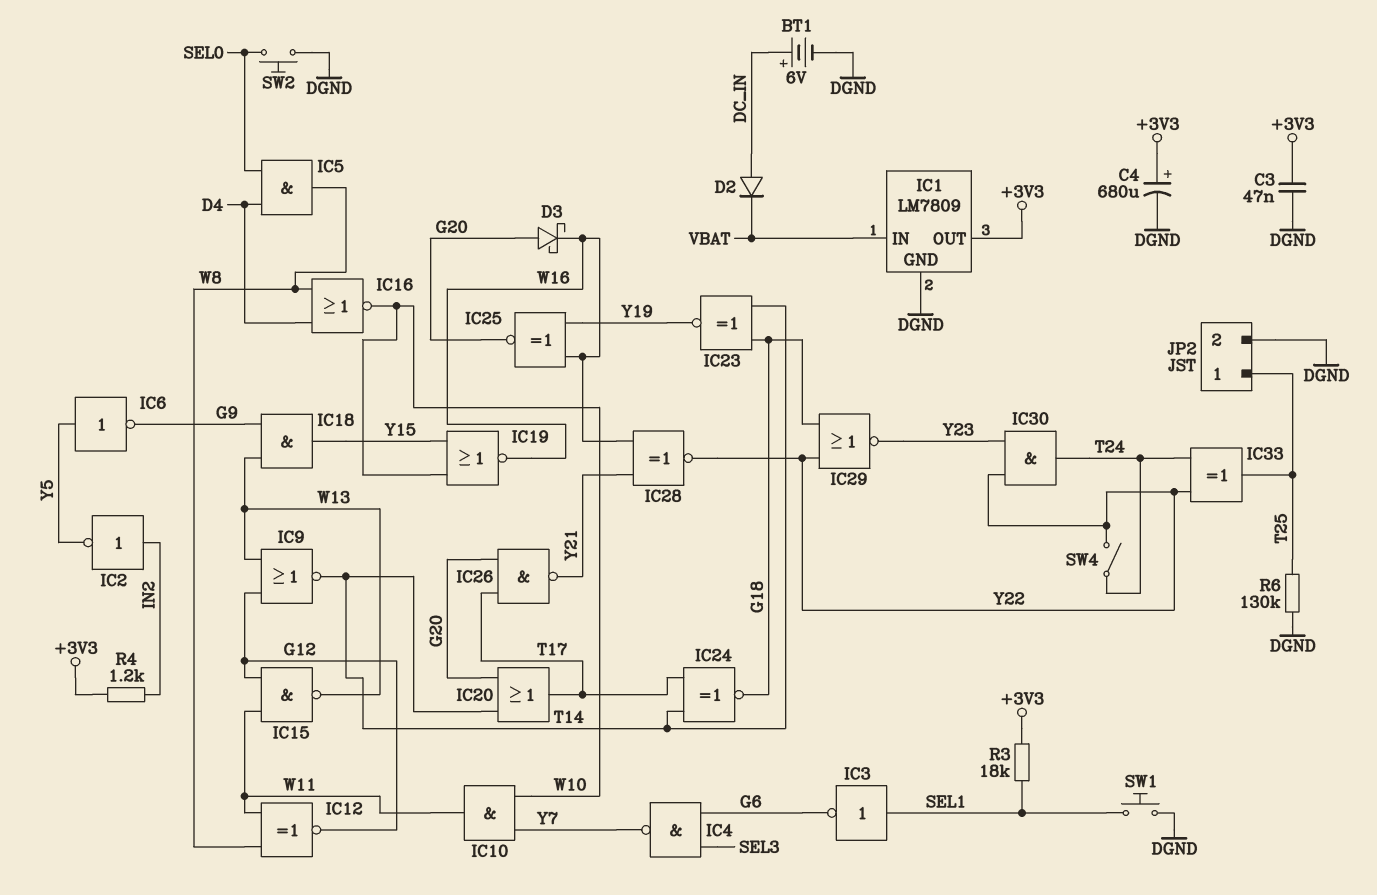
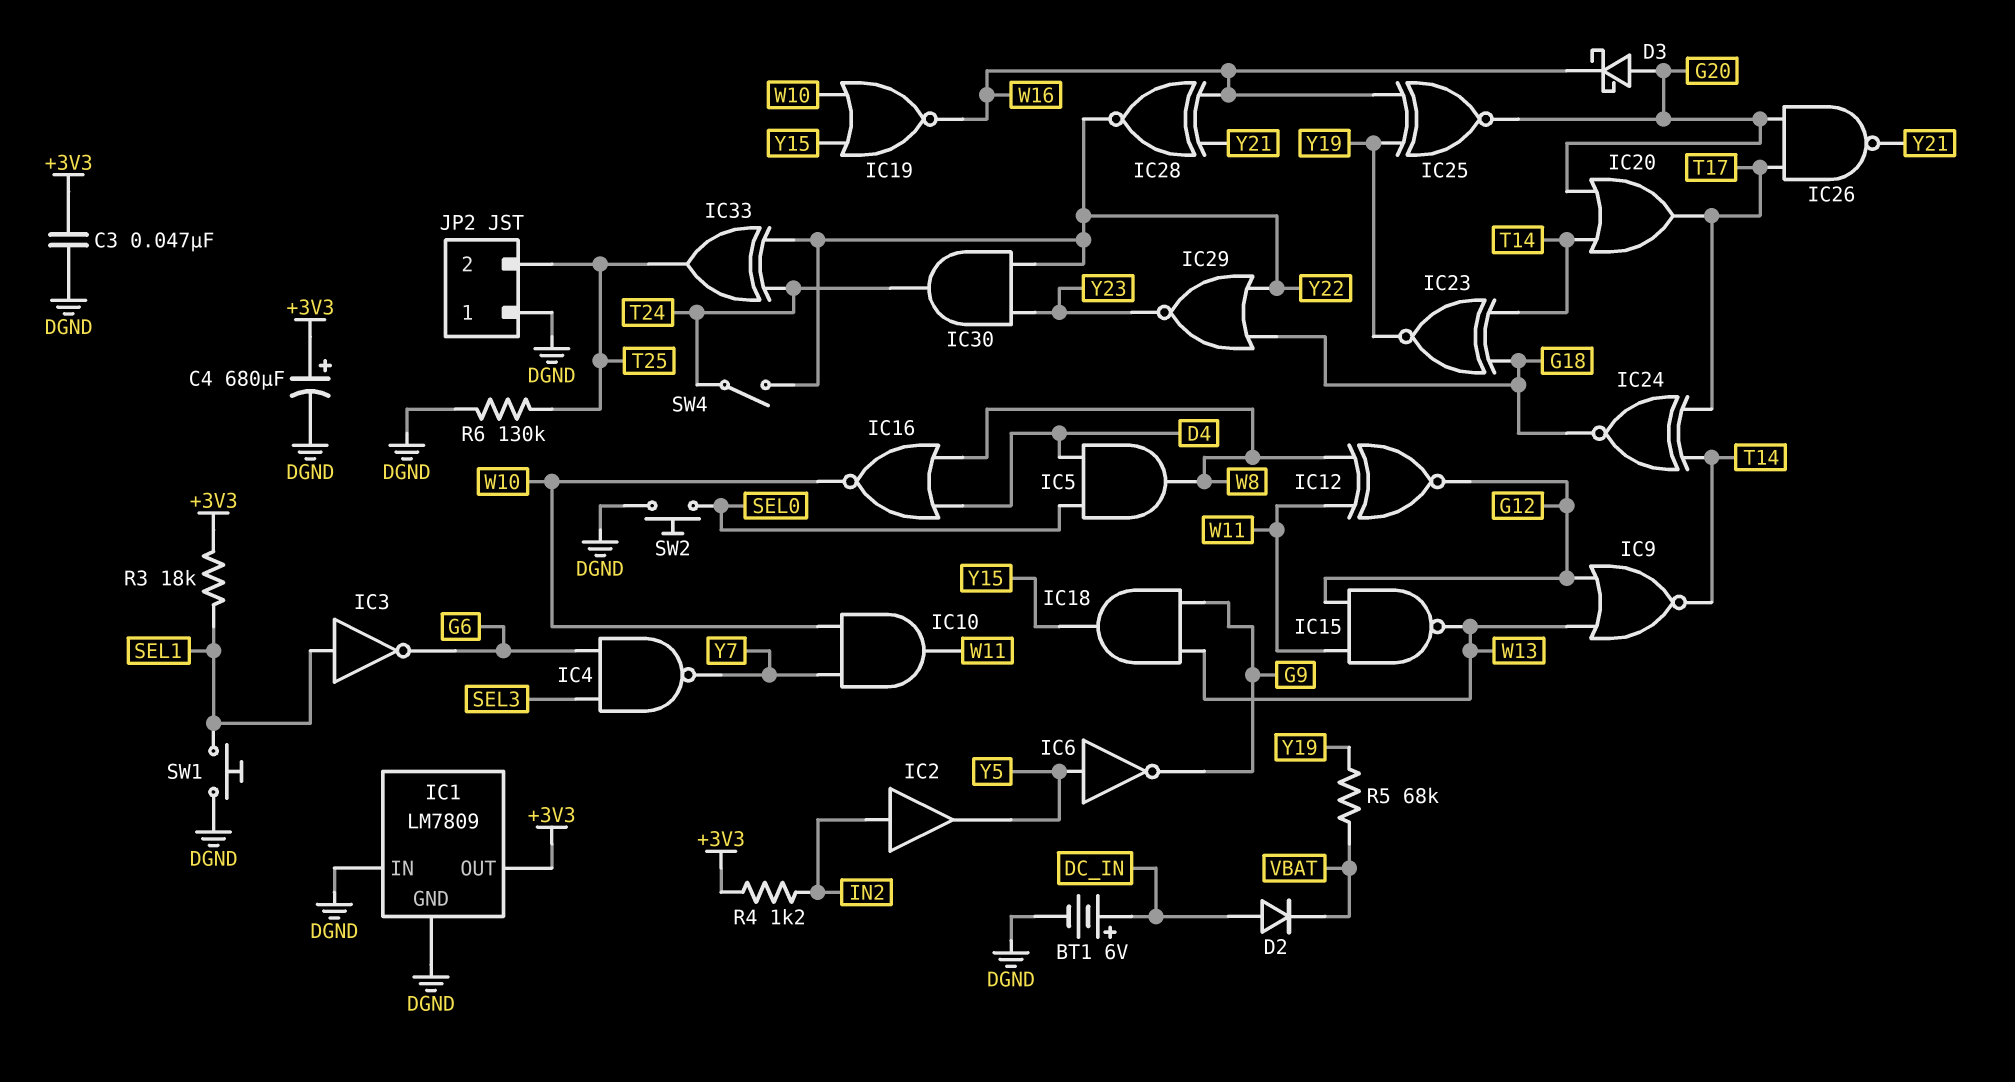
IC1 pin IN: VBAT -> DGND
IC2: NOT (in IN2, out Y5) -> buffer (in IN2, out Y5)
JP2 pin 1: T25 -> DGND
JP2 pin 2: DGND -> T25
R5: none -> 68k (VBAT, Y19)

